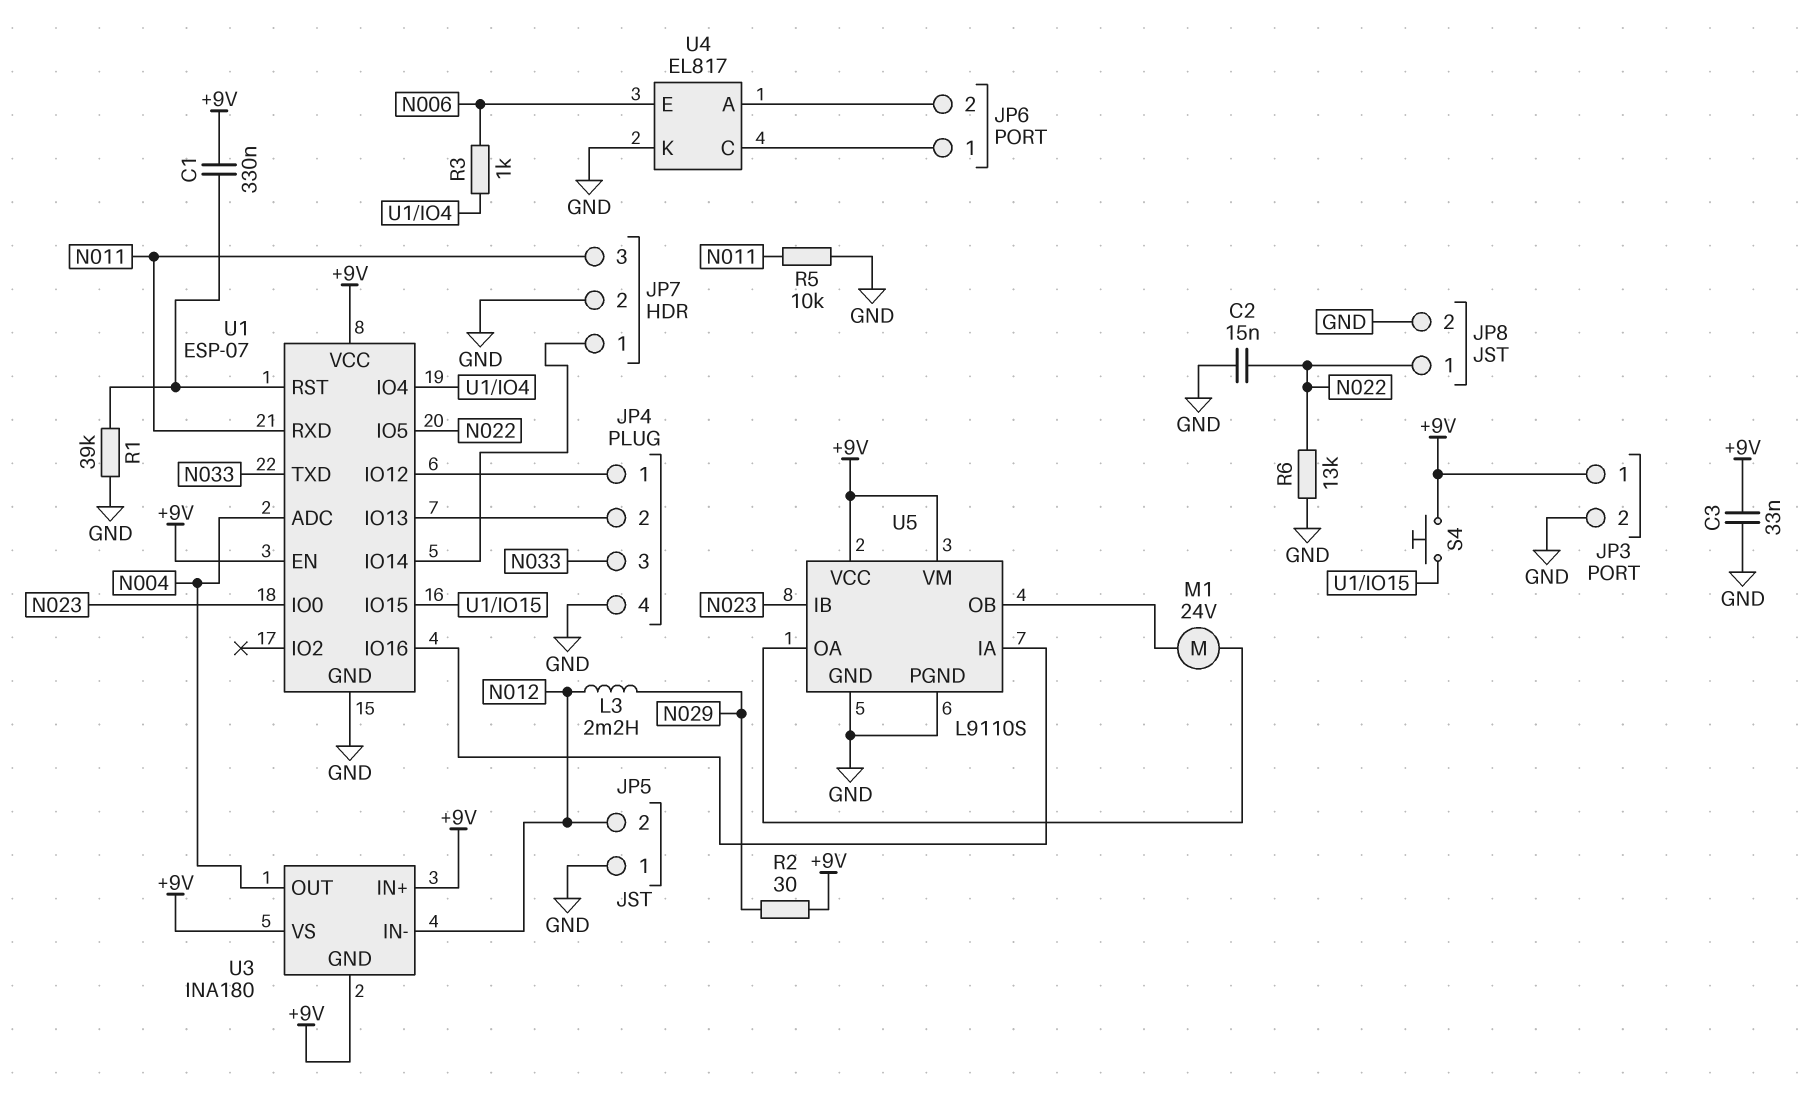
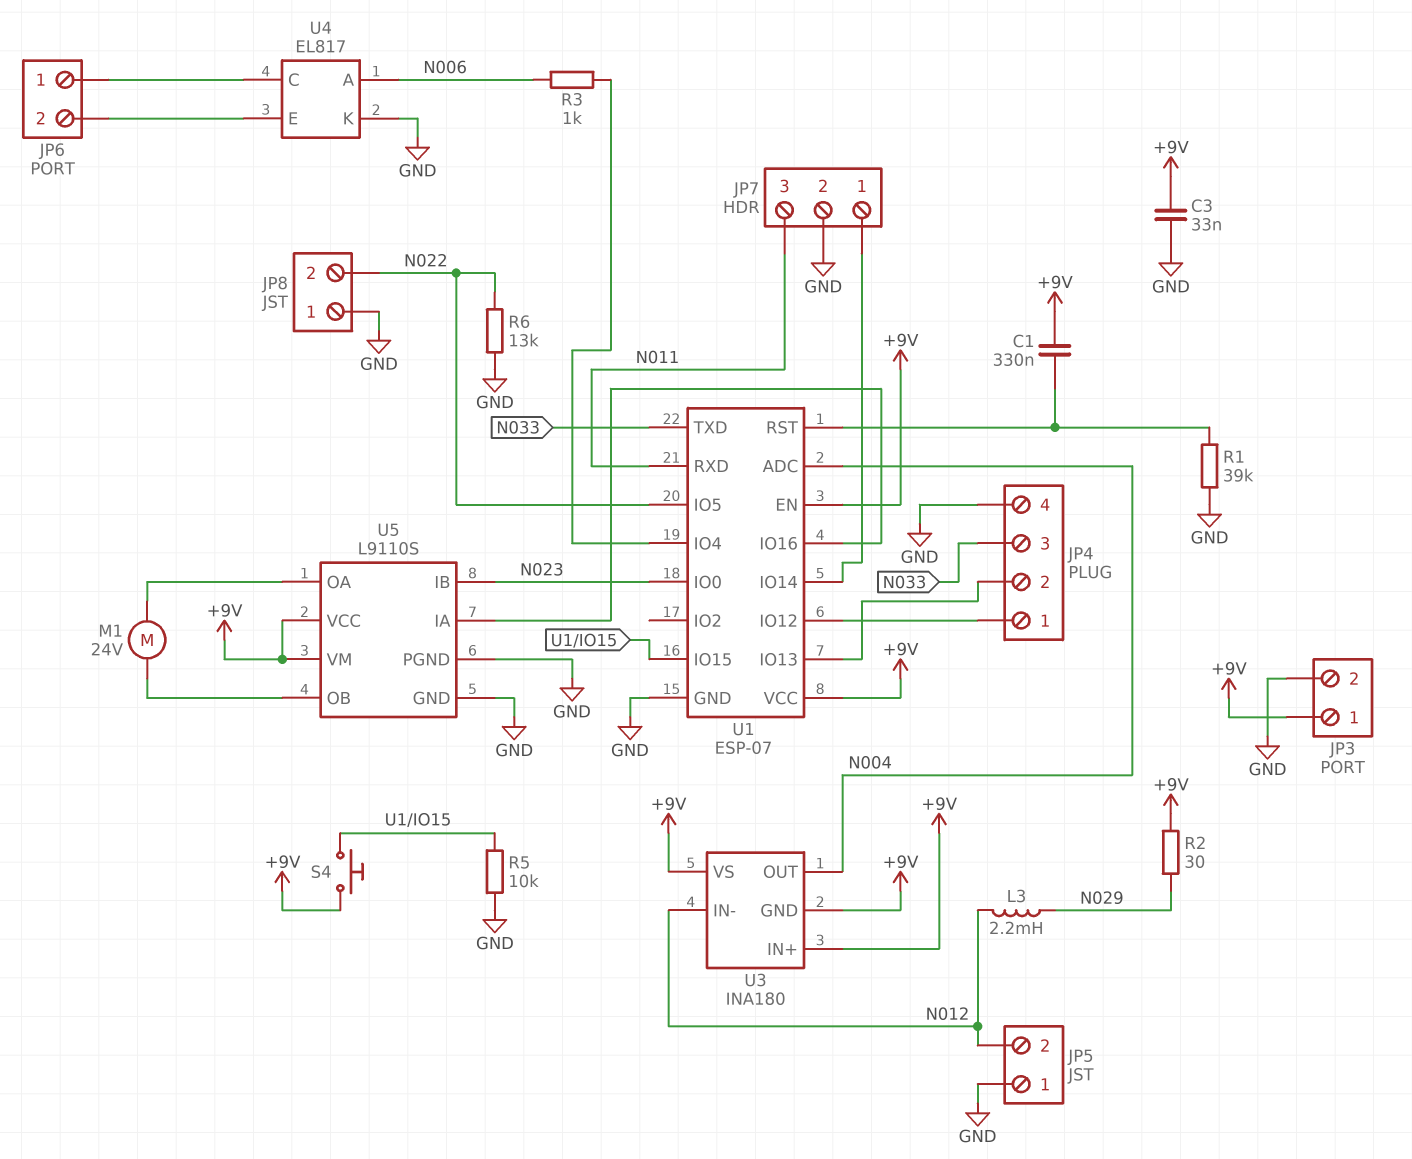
C2: 15nF (GND, N022) -> none
JP8 pin 1: N022 -> GND
JP8 pin 2: GND -> N022
R5: 10k (GND, N011) -> 10k (GND, U1/IO15)
U4 pin A: JP6/2 -> N006
U4 pin E: N006 -> JP6/2

